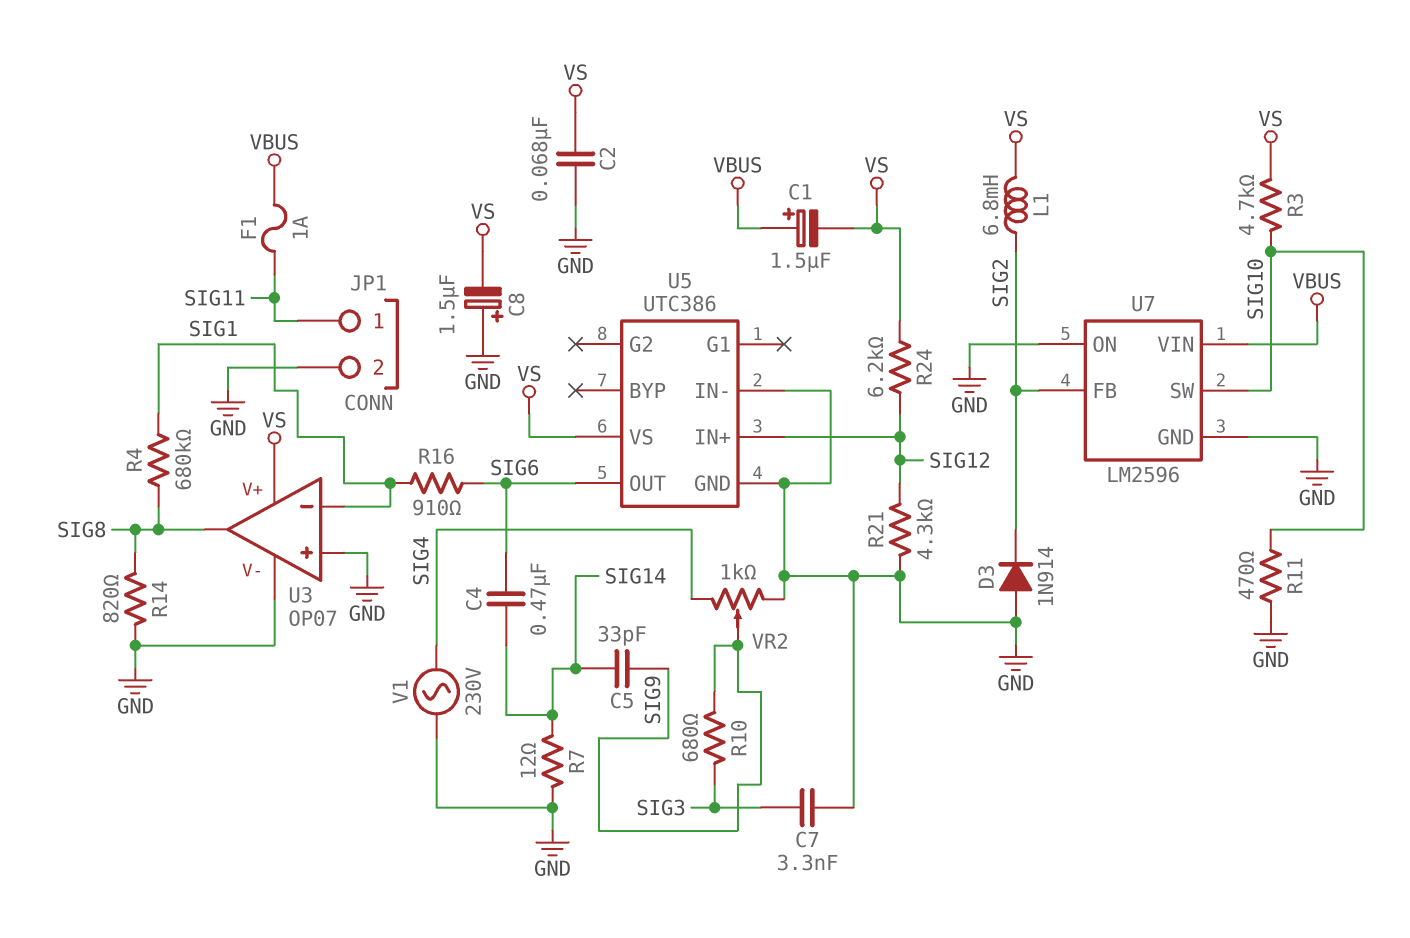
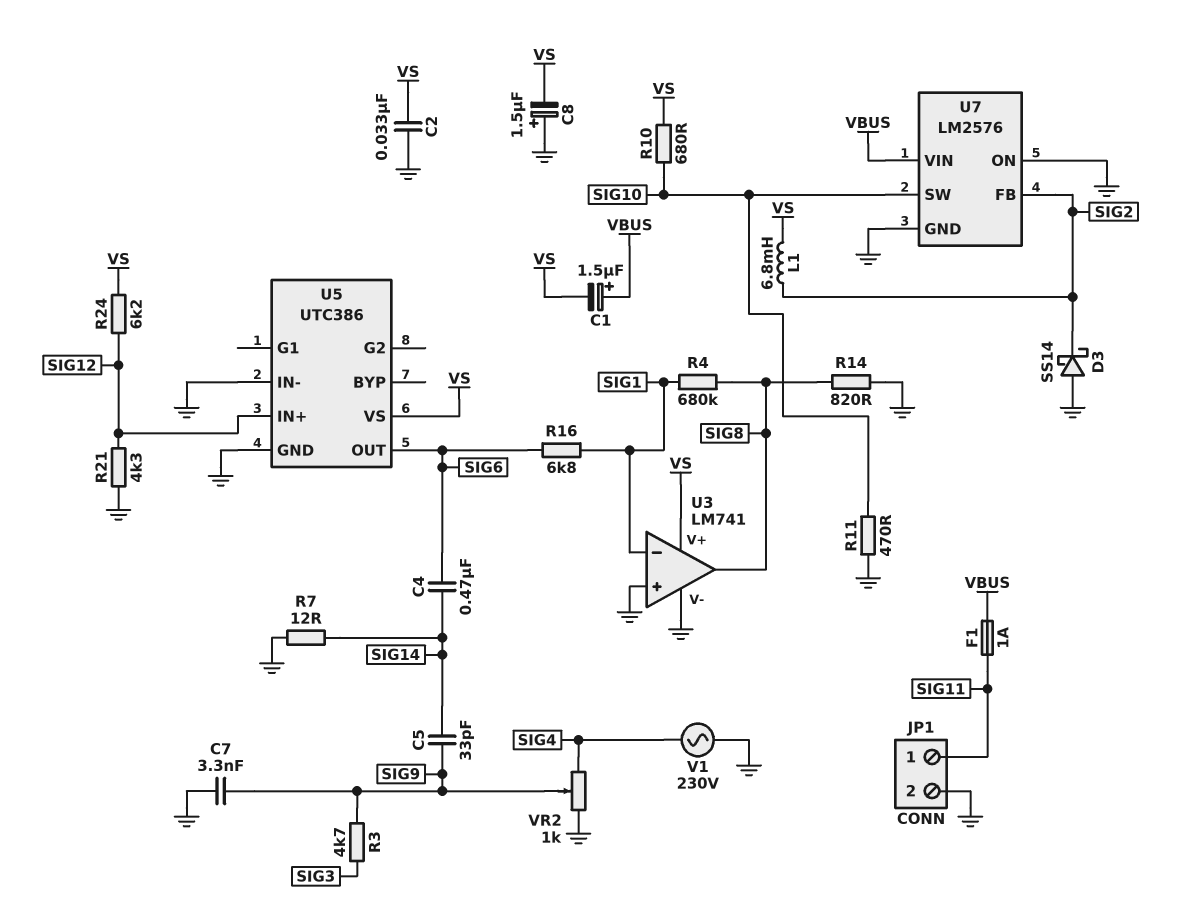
C2: 68nF (GND, VS) -> 33nF (GND, VS)
C7: 3.3nF (GND, SIG3) -> 3.3nF (GND, SIG9)
D3: diode 1N914 (A GND, K SIG2) -> schottky SS14 (A GND, K SIG2)
R3: 4.7k (SIG10, VS) -> 4.7k (SIG3, SIG9)
R10: 680 (SIG3, SIG9) -> 680 (SIG10, VS)
R16: 910 (SIG1, SIG6) -> 6.8k (SIG1, SIG6)
U3: OP07 -> LM741
U7: LM2596 -> LM2576

